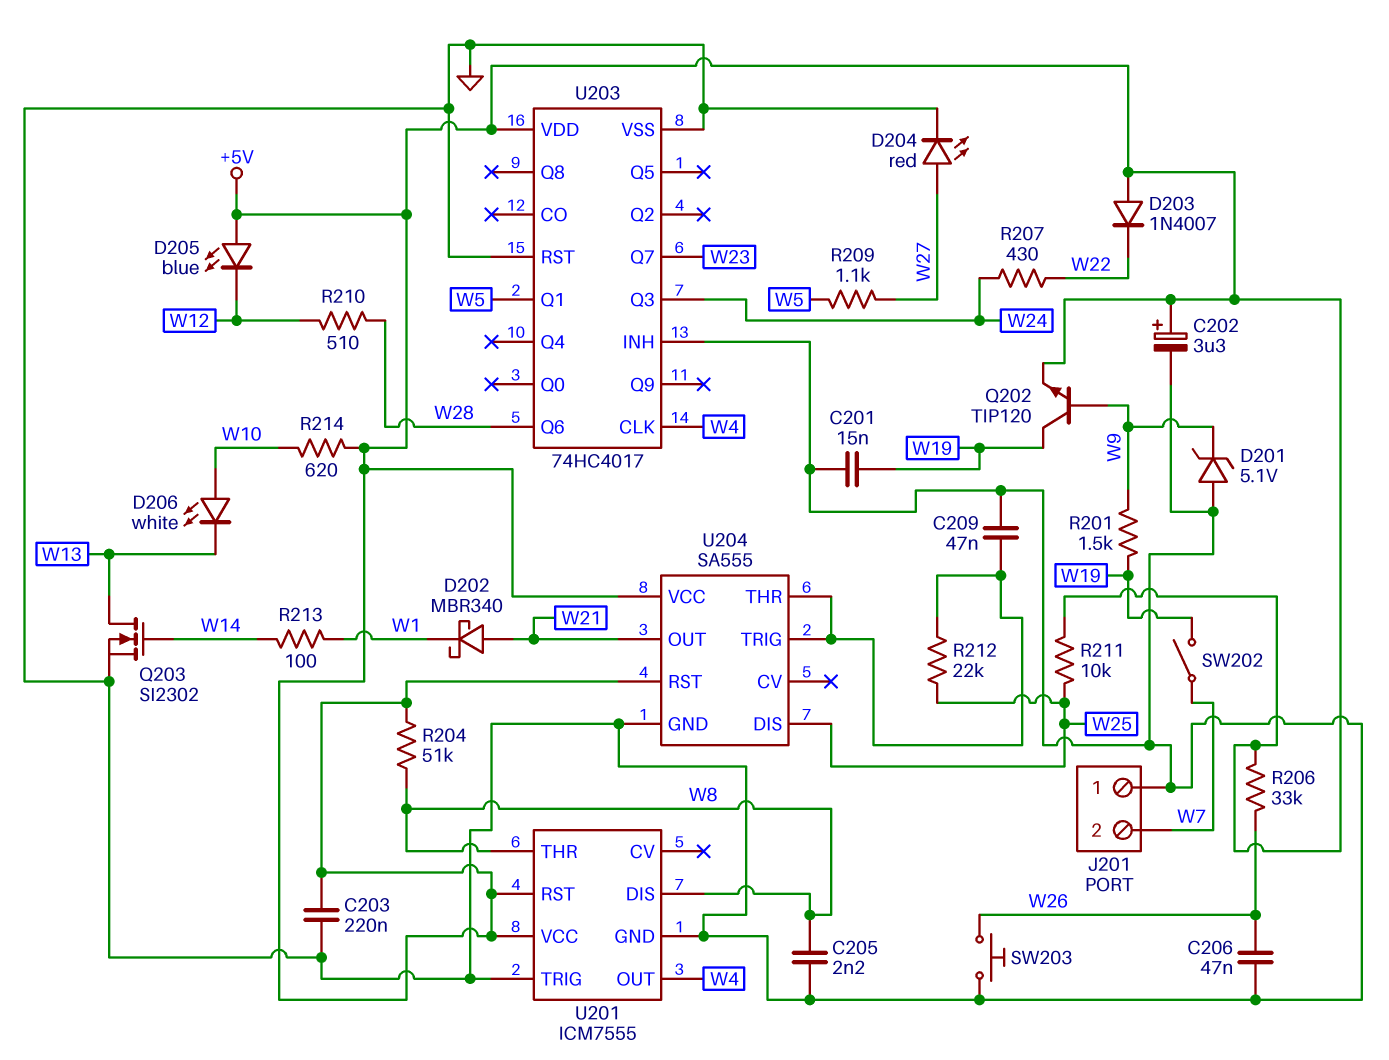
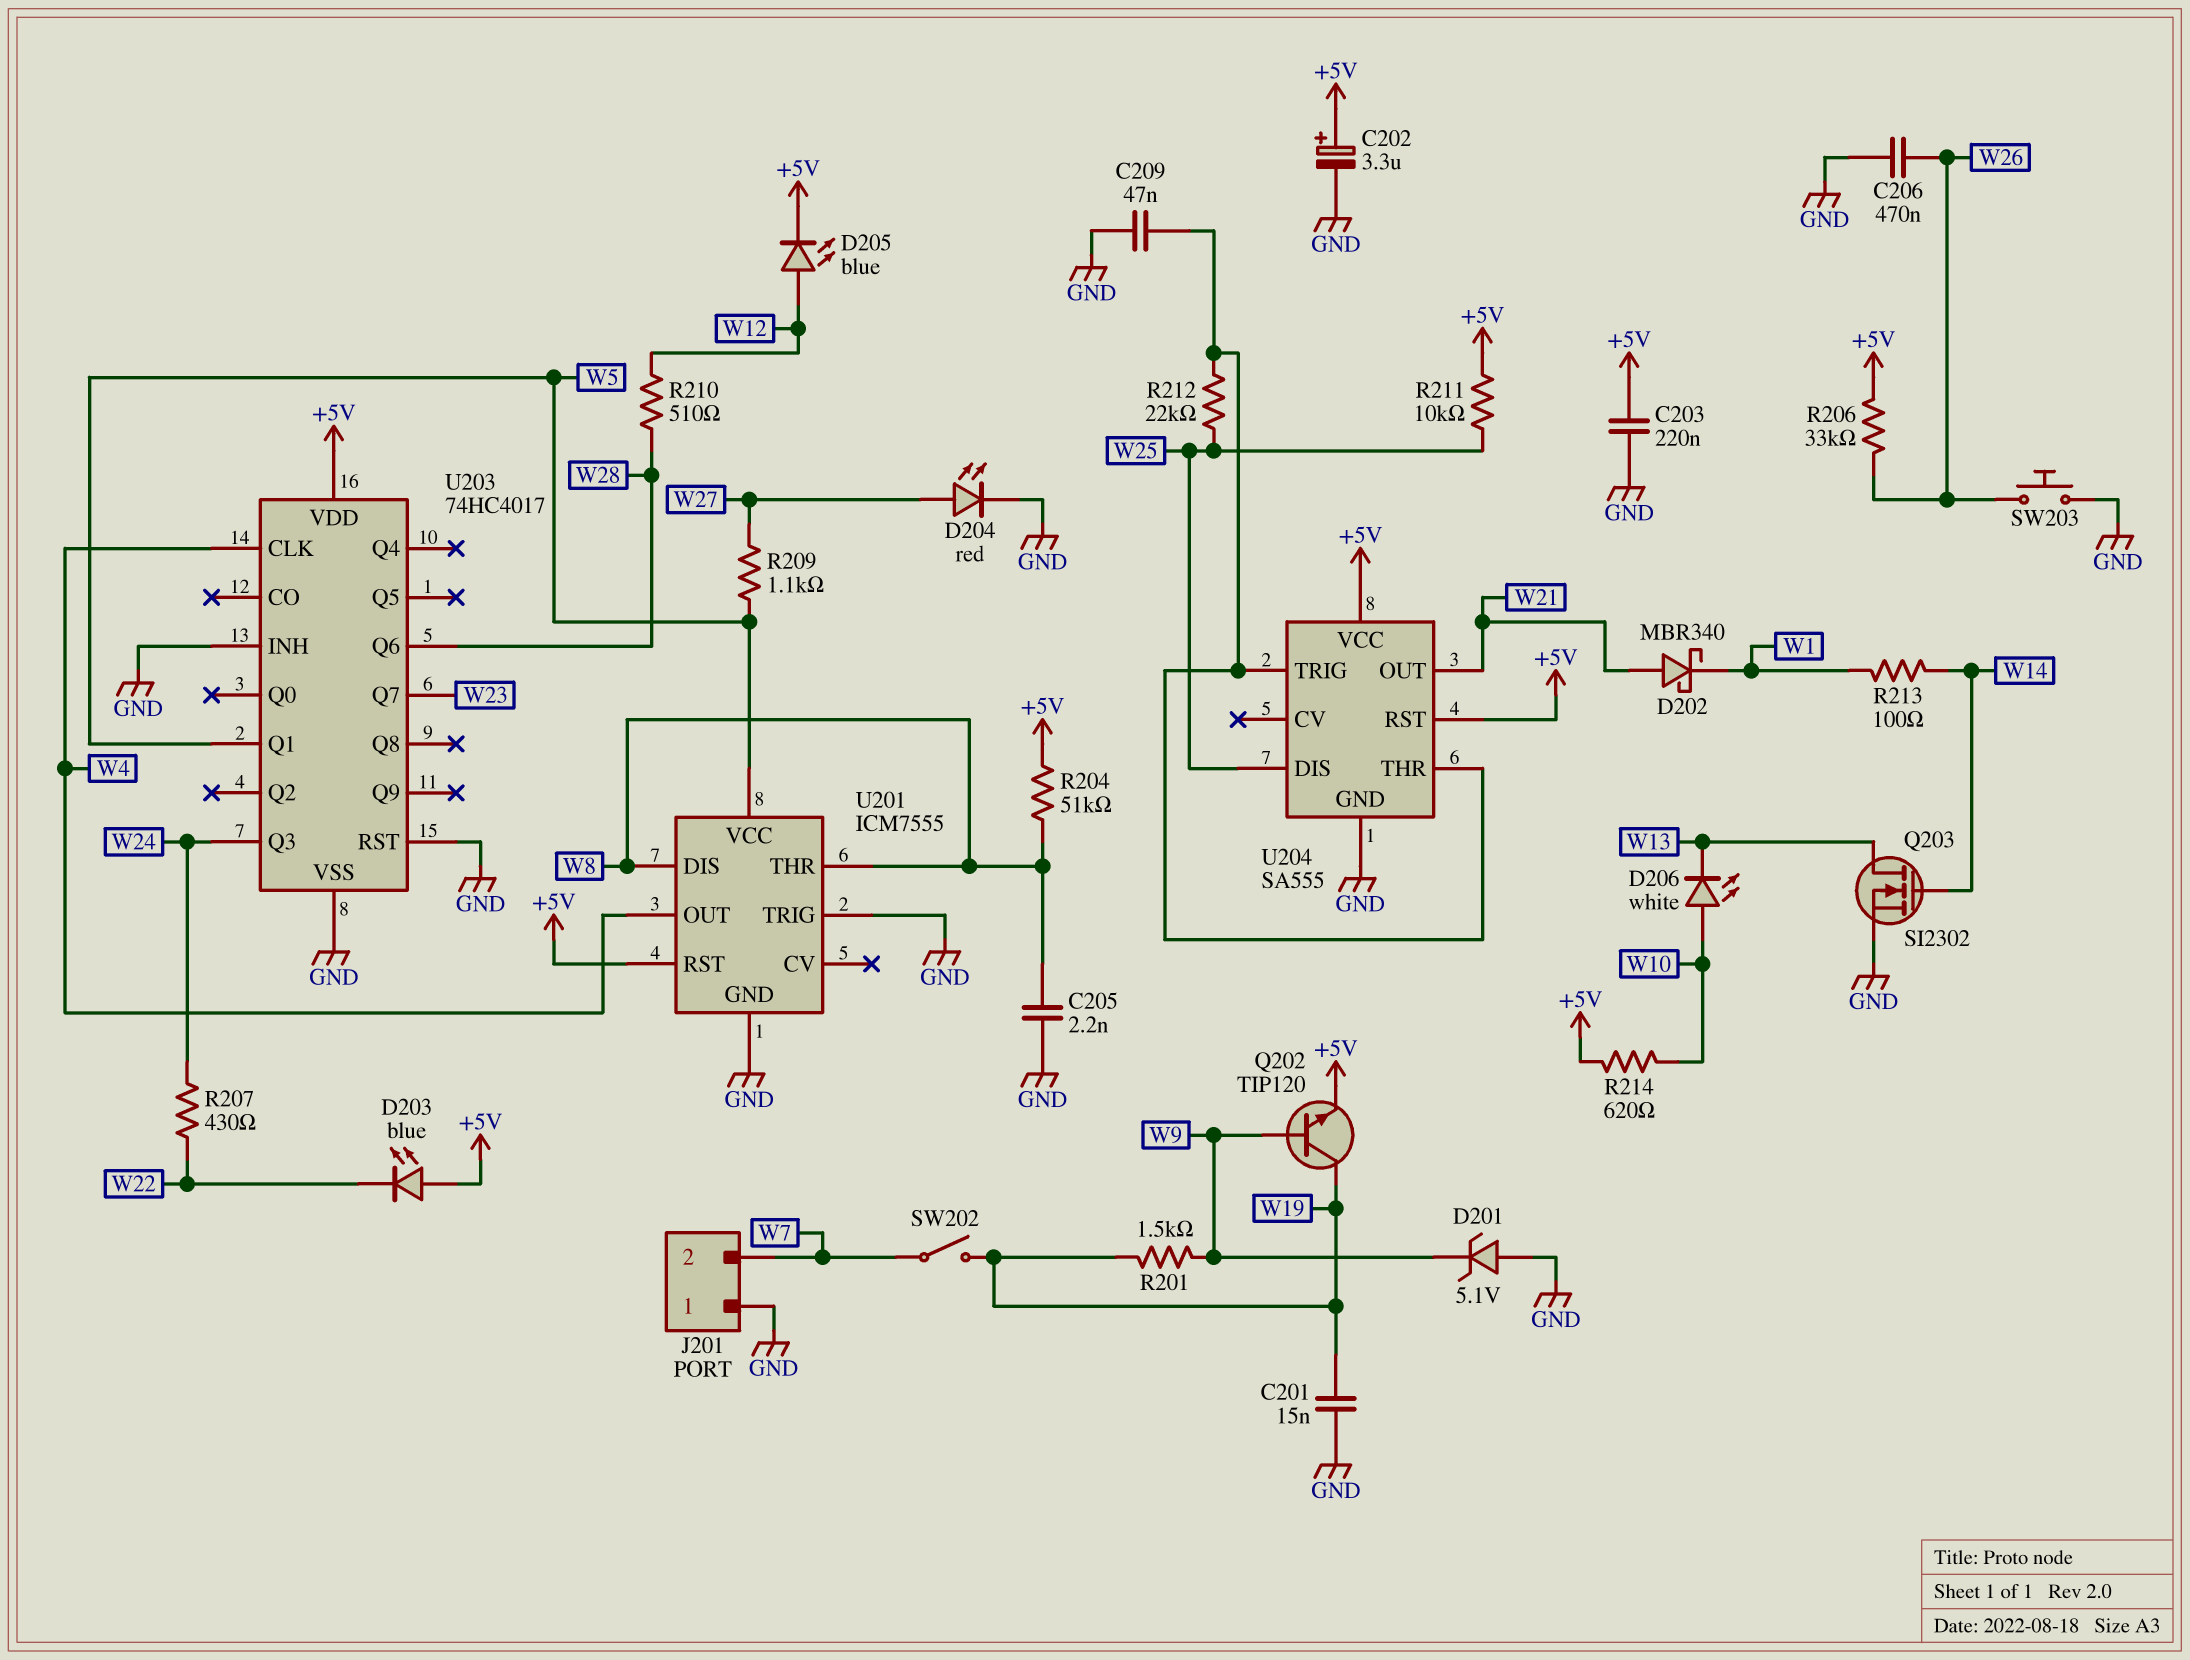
C206: 47nF (GND, W26) -> 470nF (GND, W26)
D203: diode 1N4007 (A +5V, K W22) -> LED blue (A +5V, K W22)
D205: LED blue (A +5V, K W12) -> LED blue (A W12, K +5V)
U201 pin VCC: +5V -> W5

